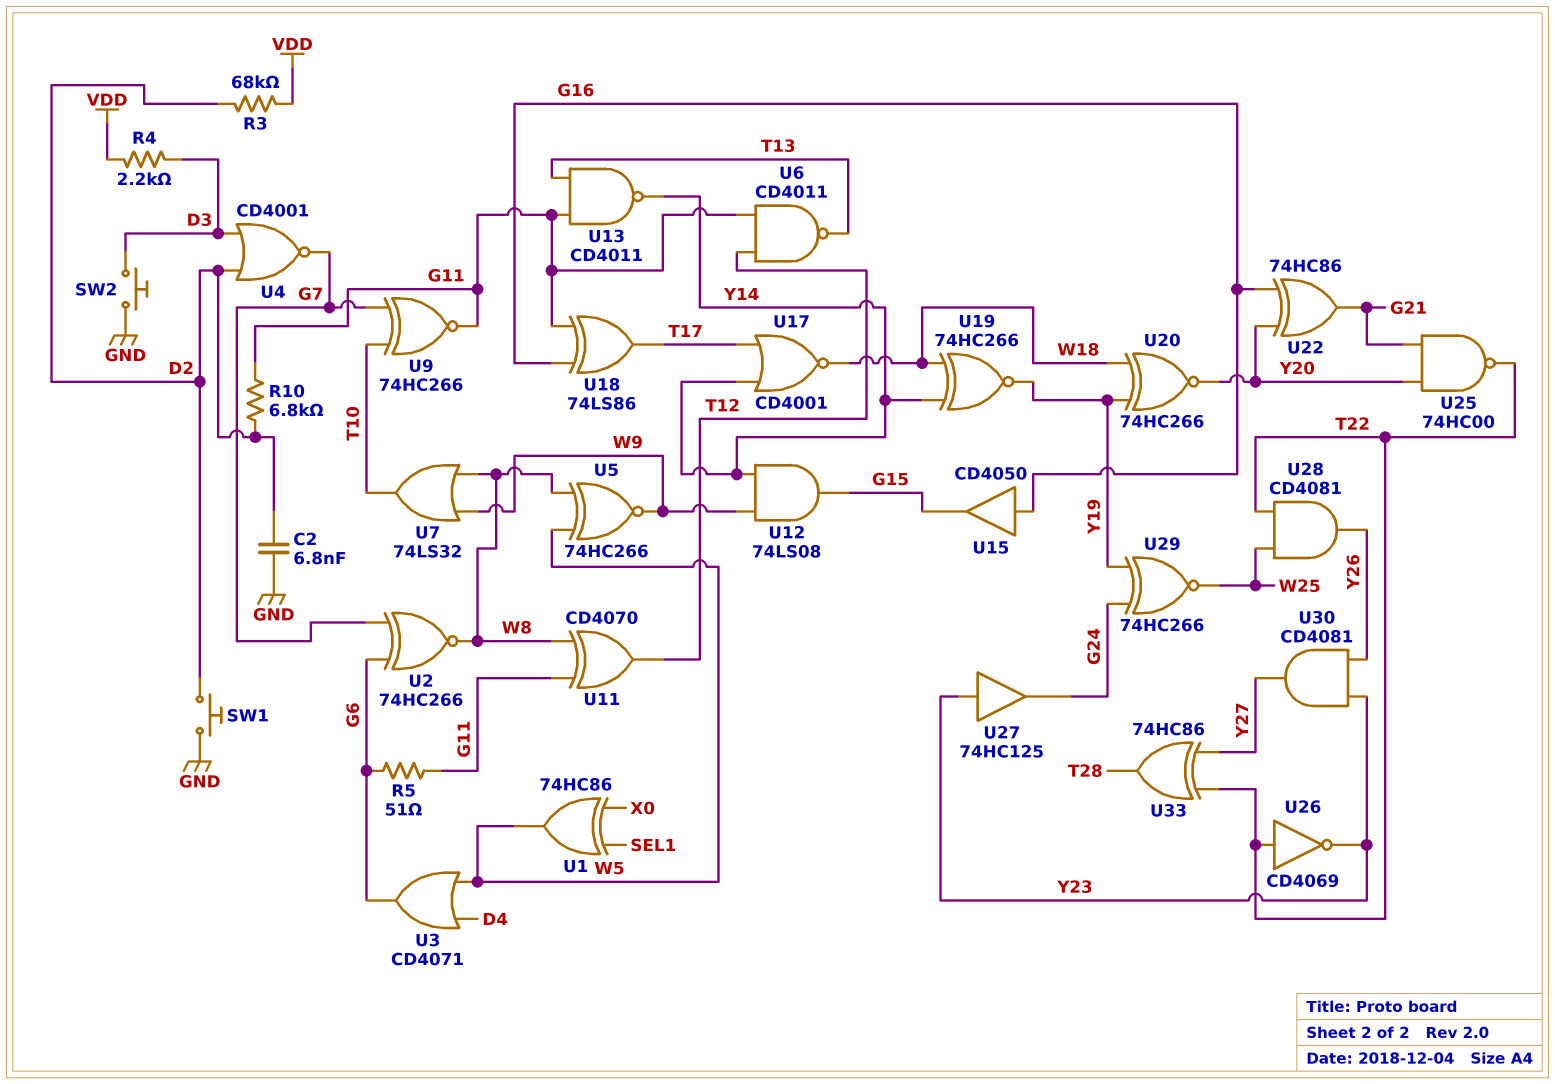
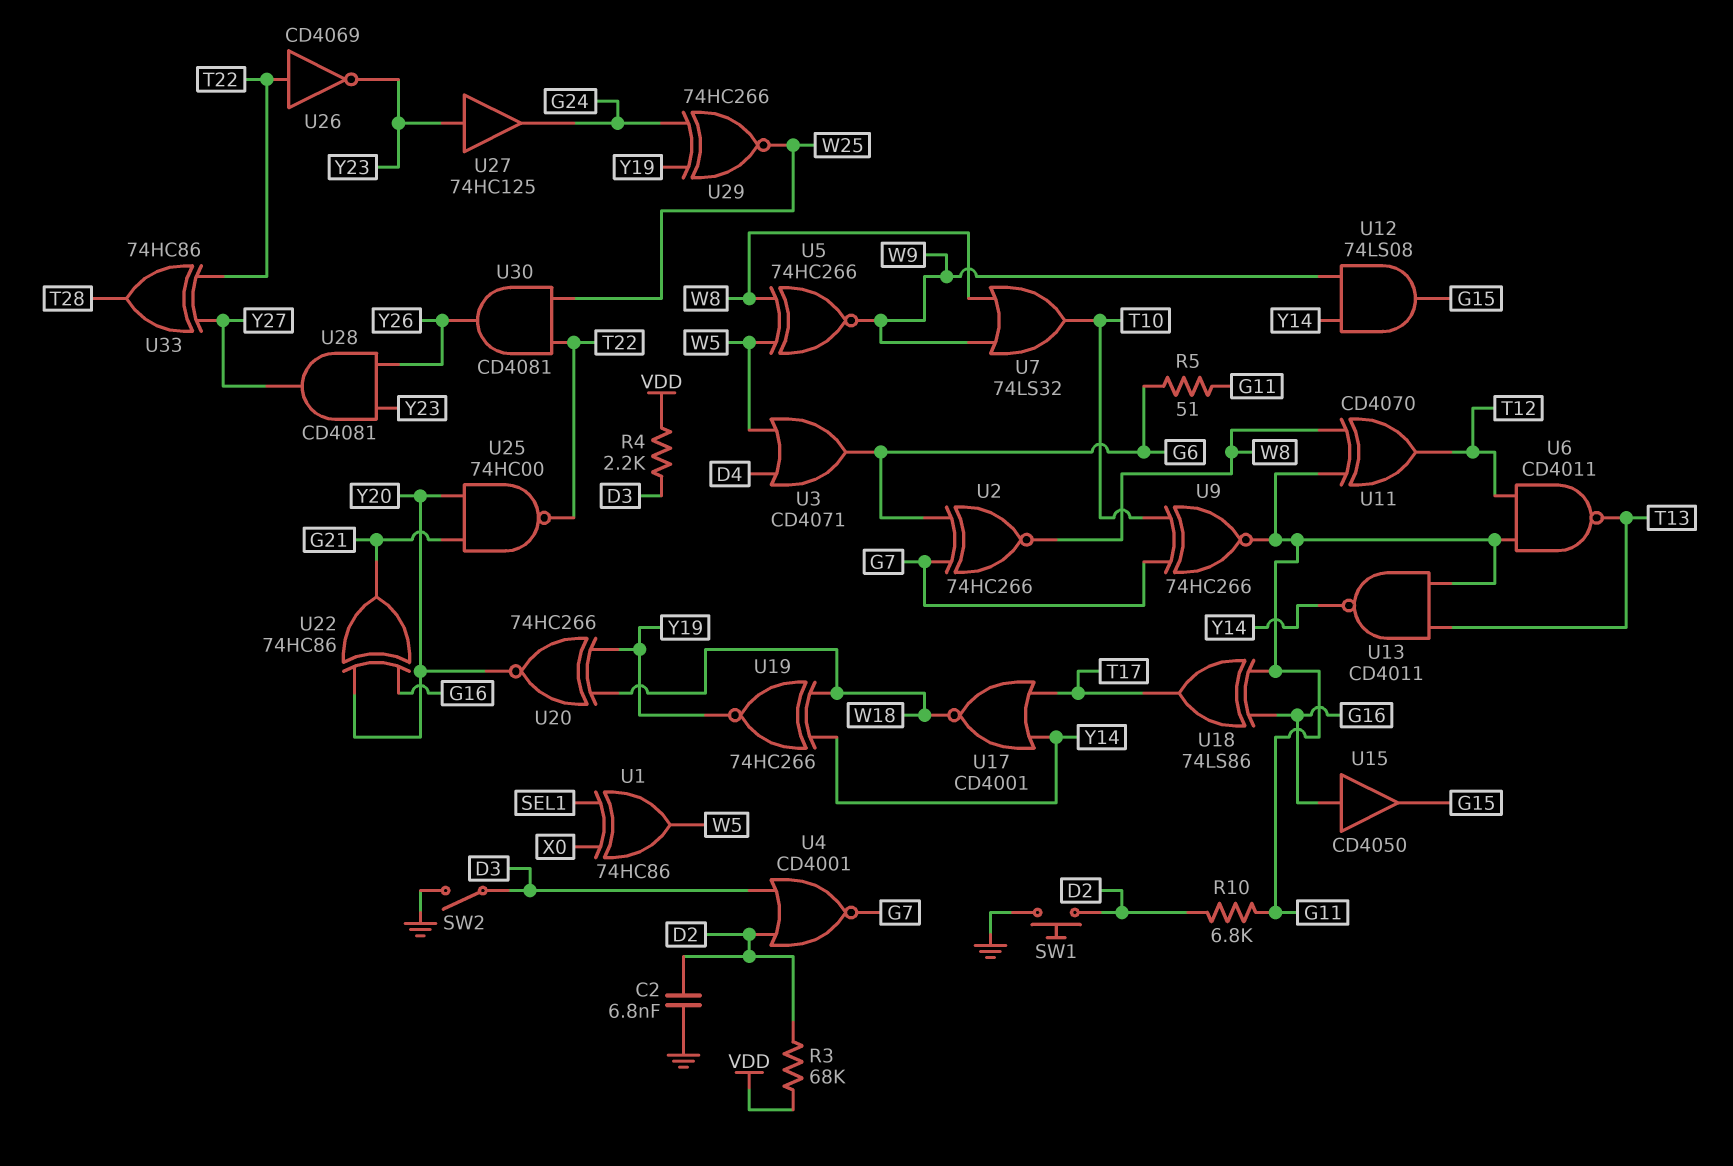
SW2: button (D3, GND) -> switch (D3, GND)
U28: AND CD4081 (in T22, in W25, out Y26) -> AND CD4081 (in Y23, in Y26, out Y27)
U30: AND CD4081 (in Y23, in Y26, out Y27) -> AND CD4081 (in T22, in W25, out Y26)

